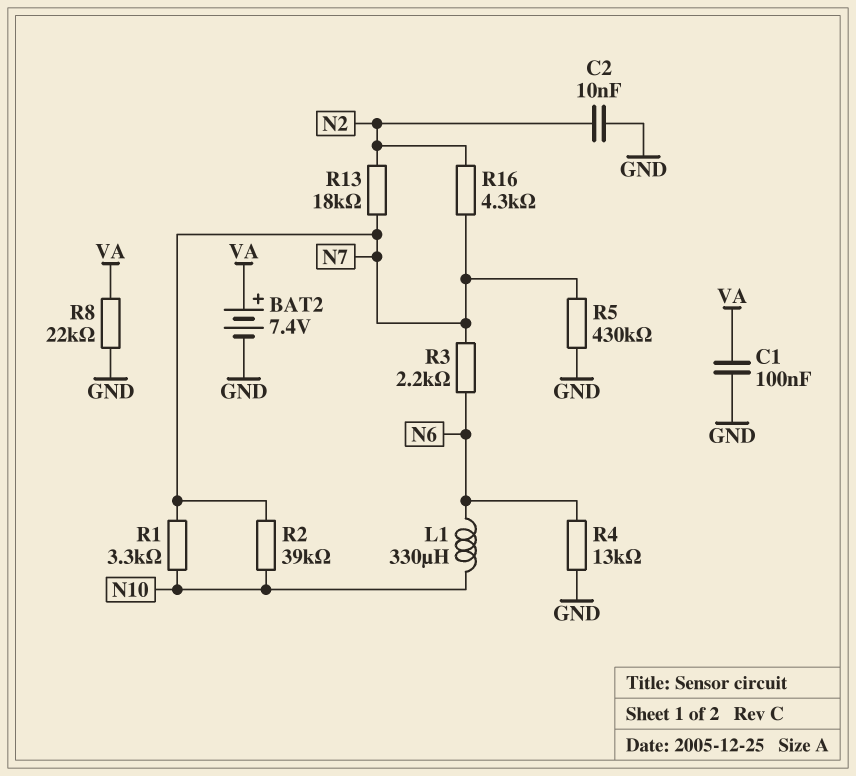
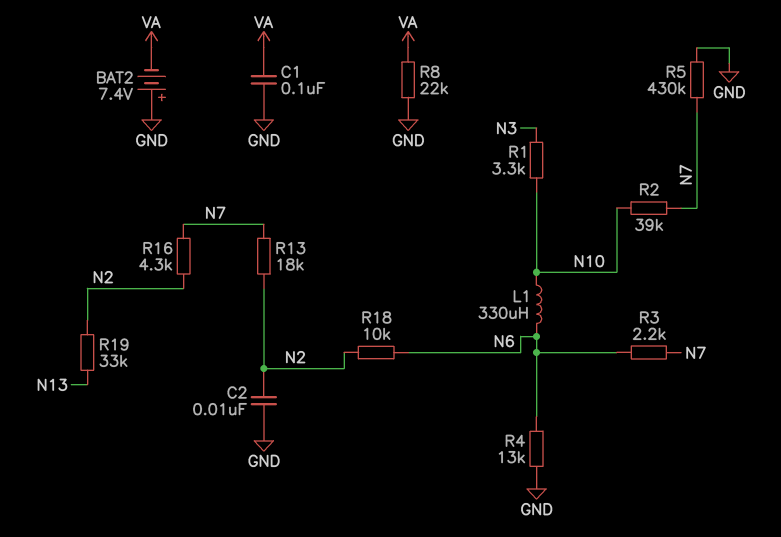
BAT2: 7.4V (plus VA, minus GND) -> 7.4V (plus GND, minus VA)
R1: 3.3k (N7, N10) -> 3.3k (N3, N10)
R18: none -> 10k (N2, N6)
R19: none -> 33k (N2, N13)

